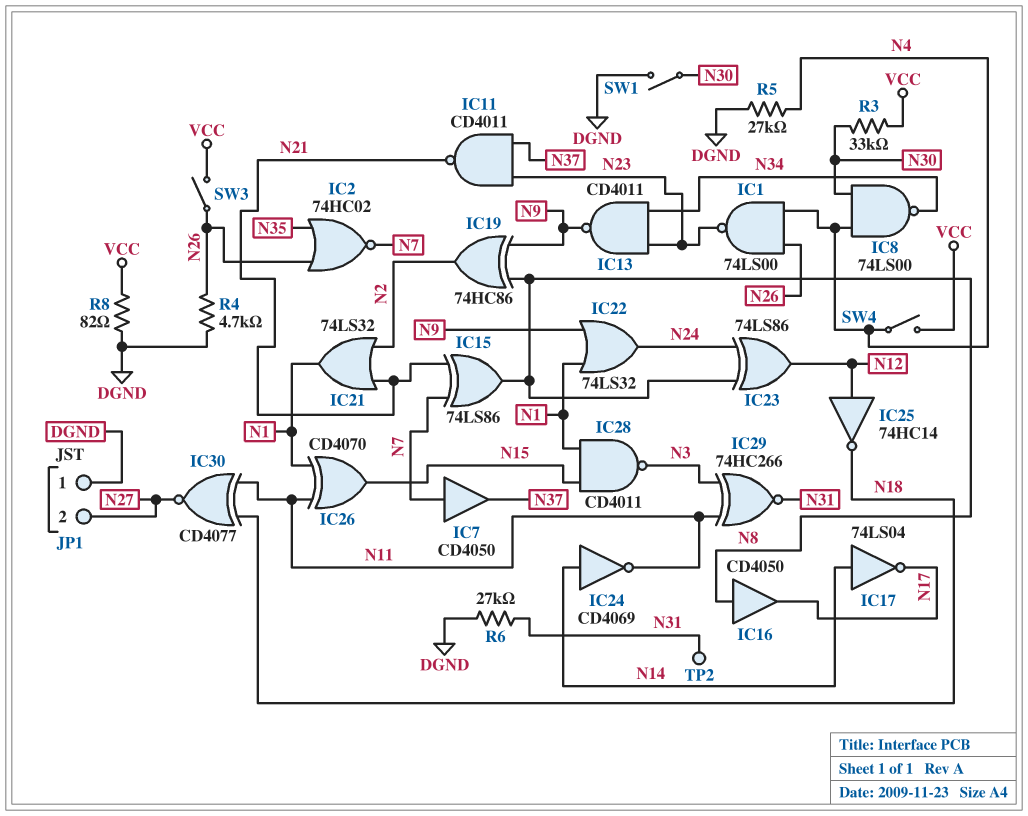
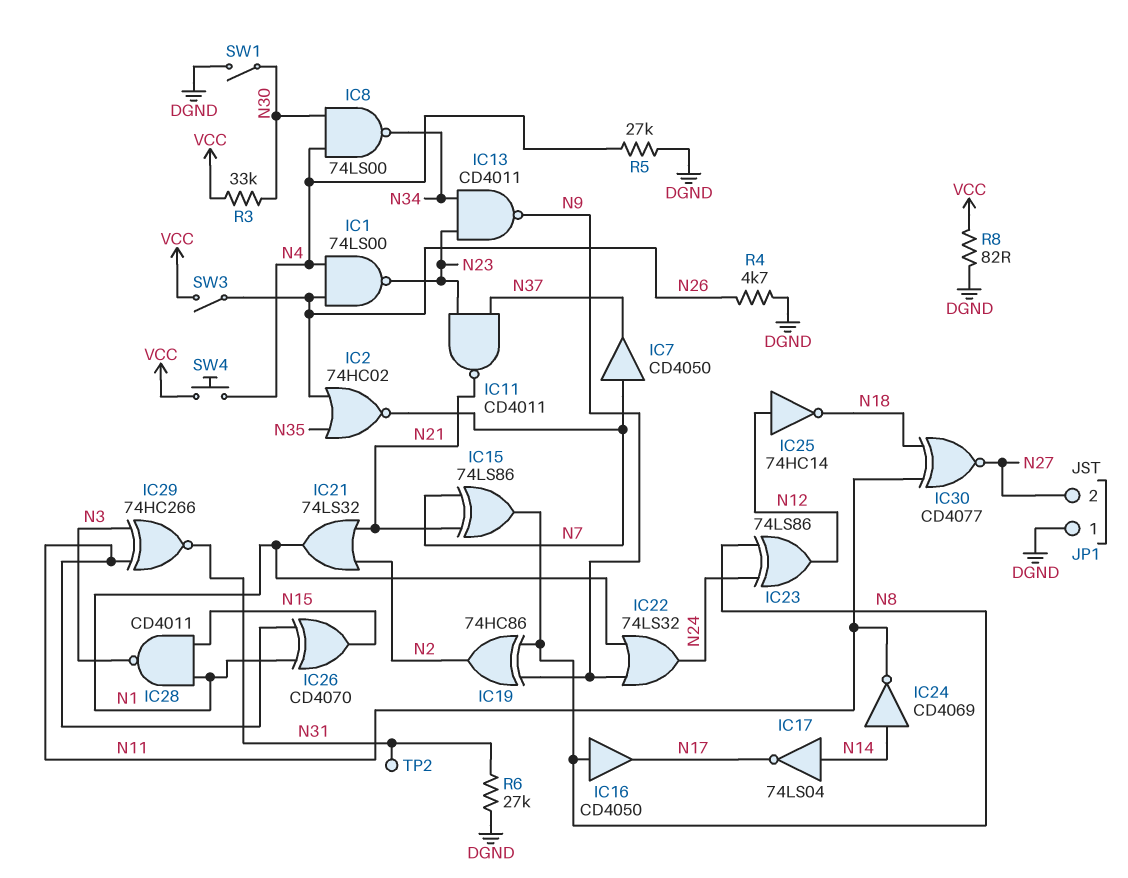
SW4: switch (N4, VCC) -> button (N4, VCC)

